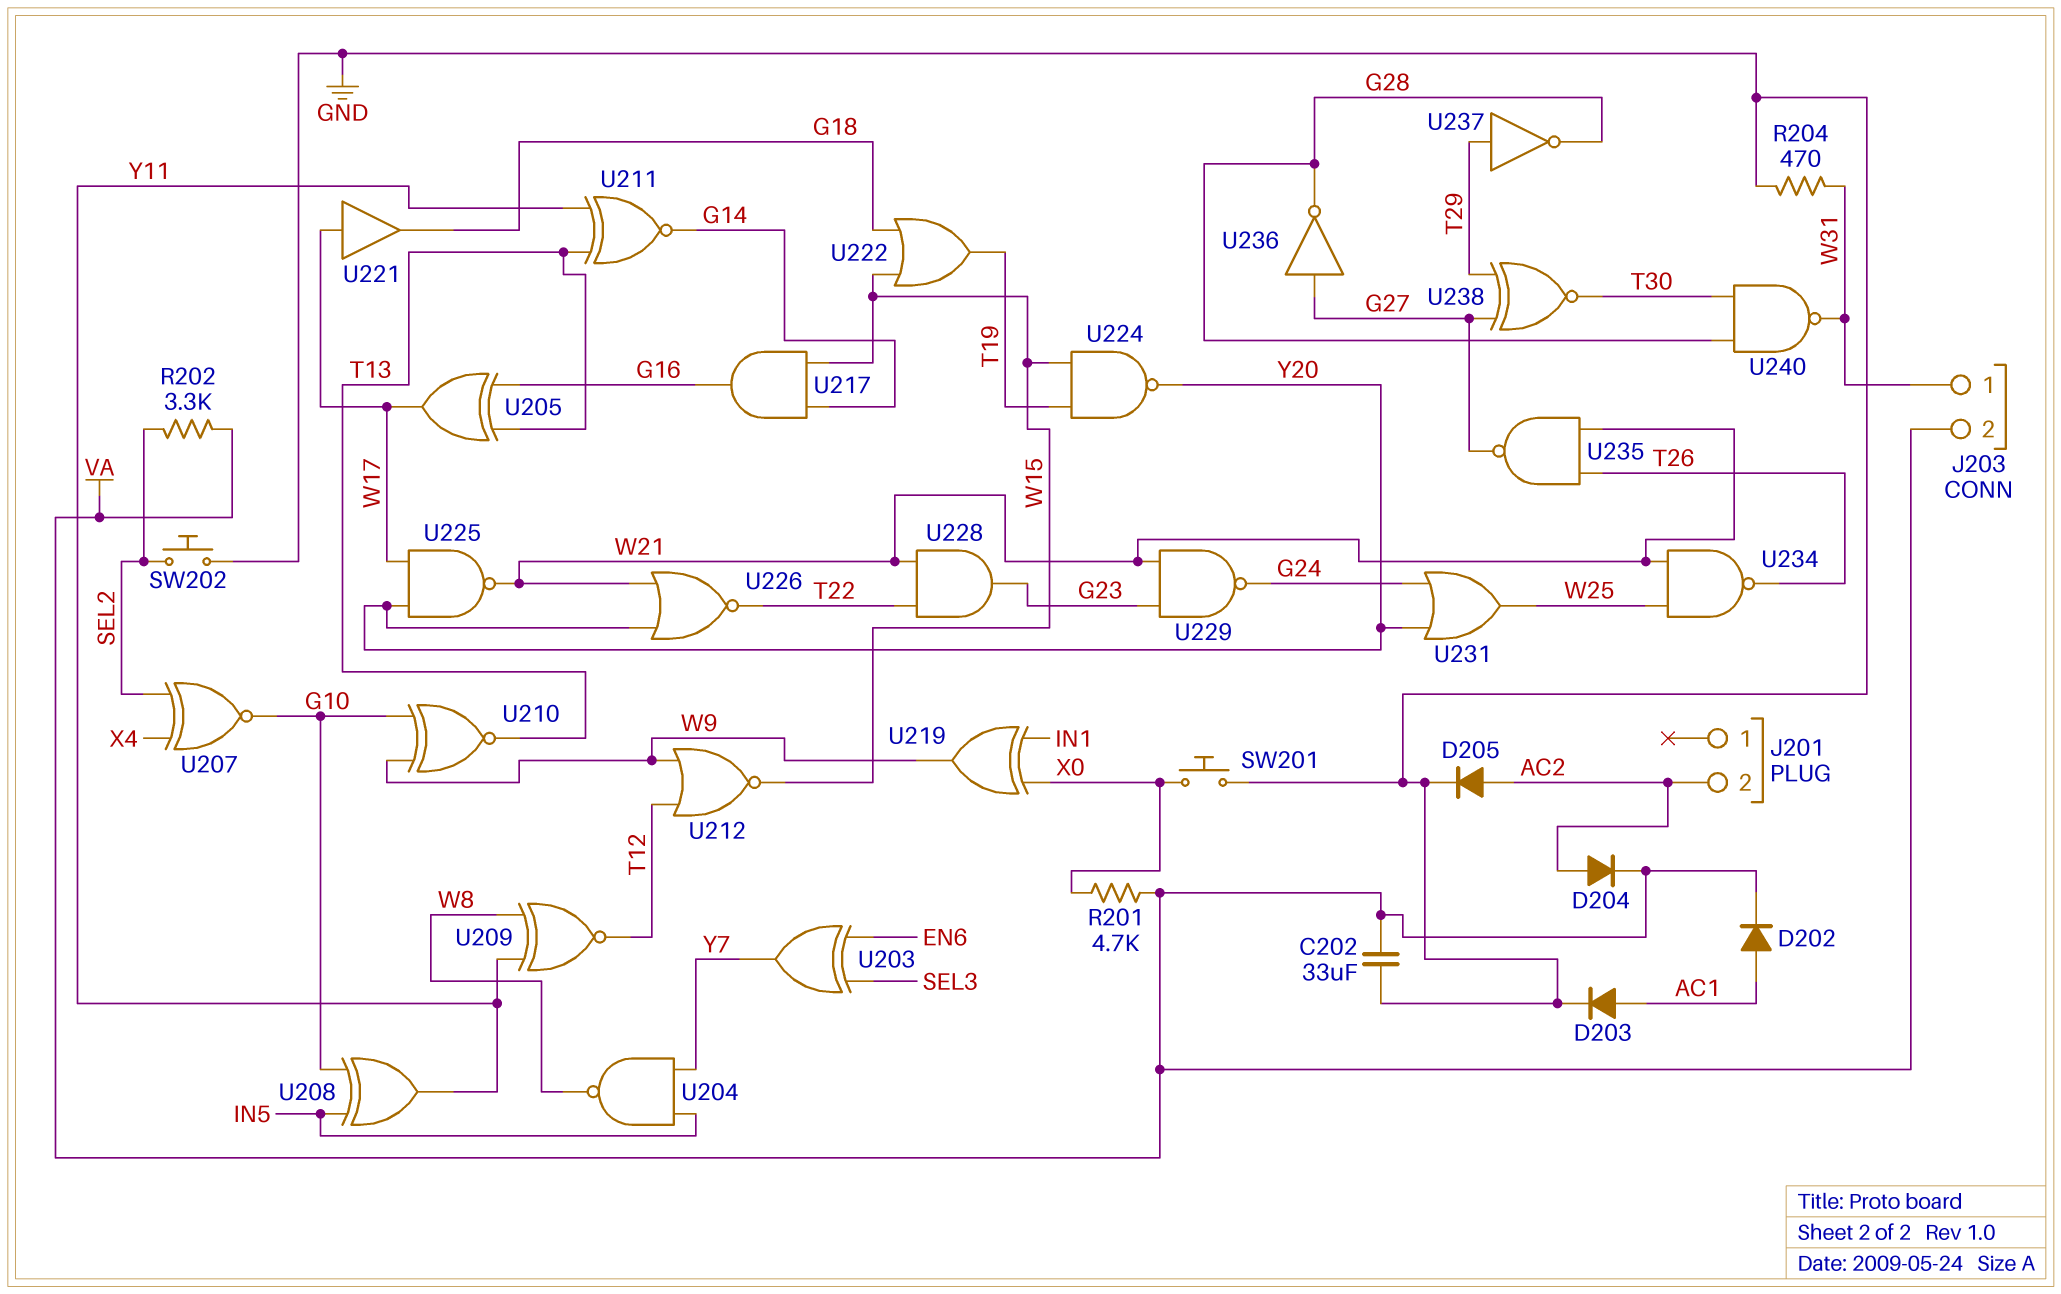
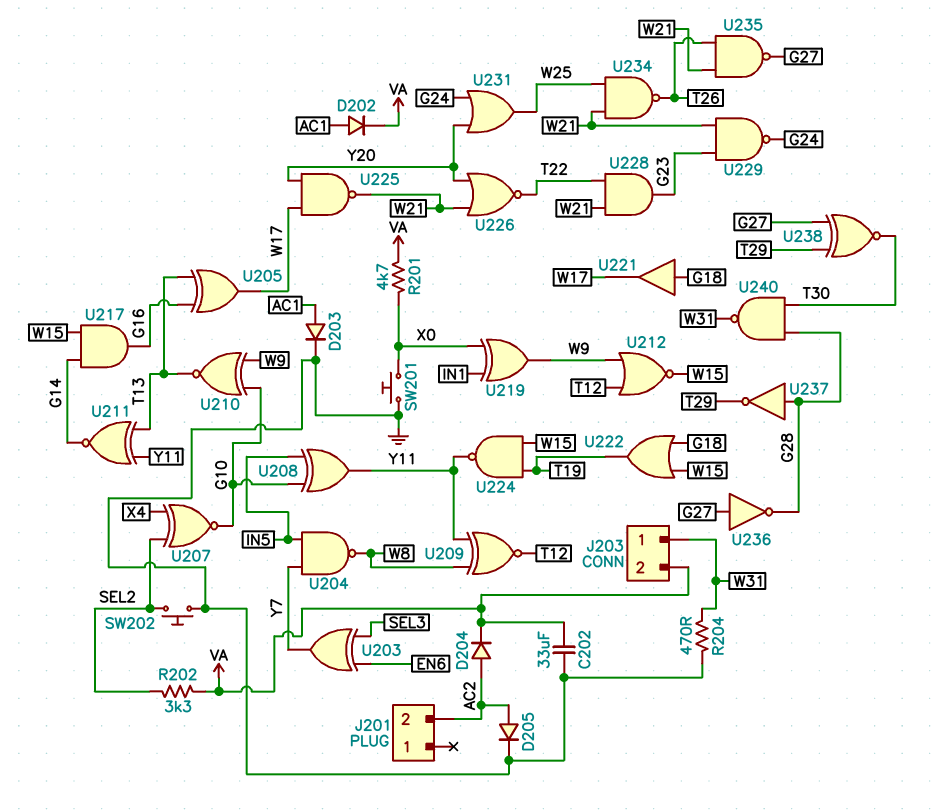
U221: buffer (in W17, out G18) -> buffer (in G18, out W17)
U224: NAND (in T19, in W15, out Y20) -> NAND (in T19, in W15, out Y11)
U237: NOT (in T29, out G28) -> NOT (in G28, out T29)

